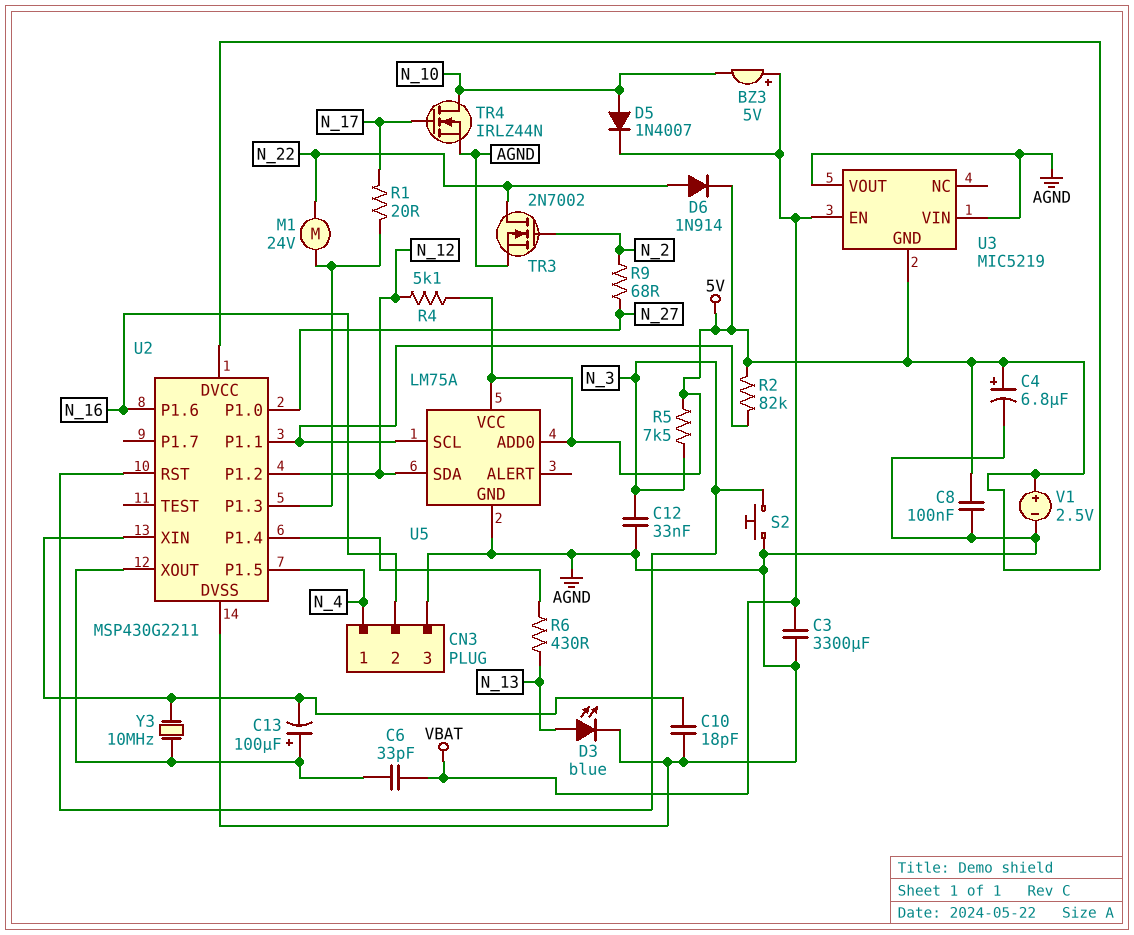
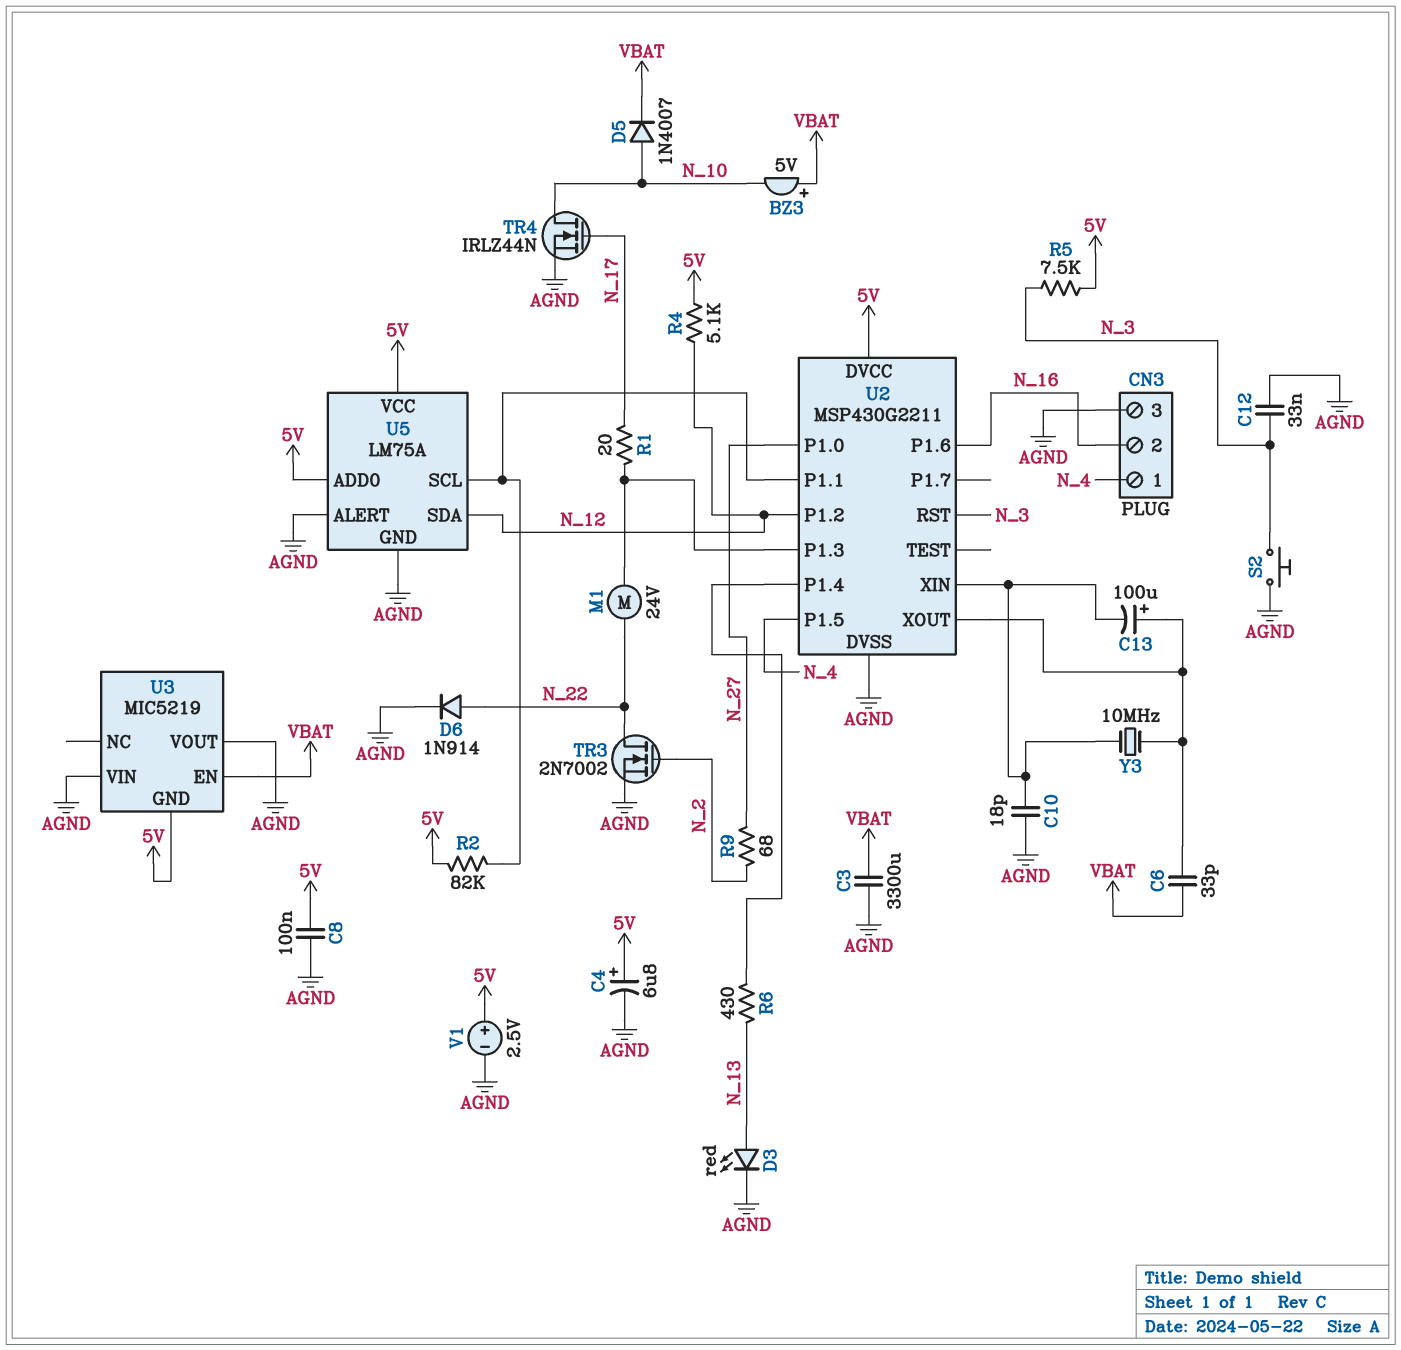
D3: LED blue (A N_13, K AGND) -> LED red (A N_13, K AGND)
D6: diode 1N914 (A N_22, K 5V) -> diode 1N914 (A N_22, K AGND)
U5 pin ALERT: none -> AGND

